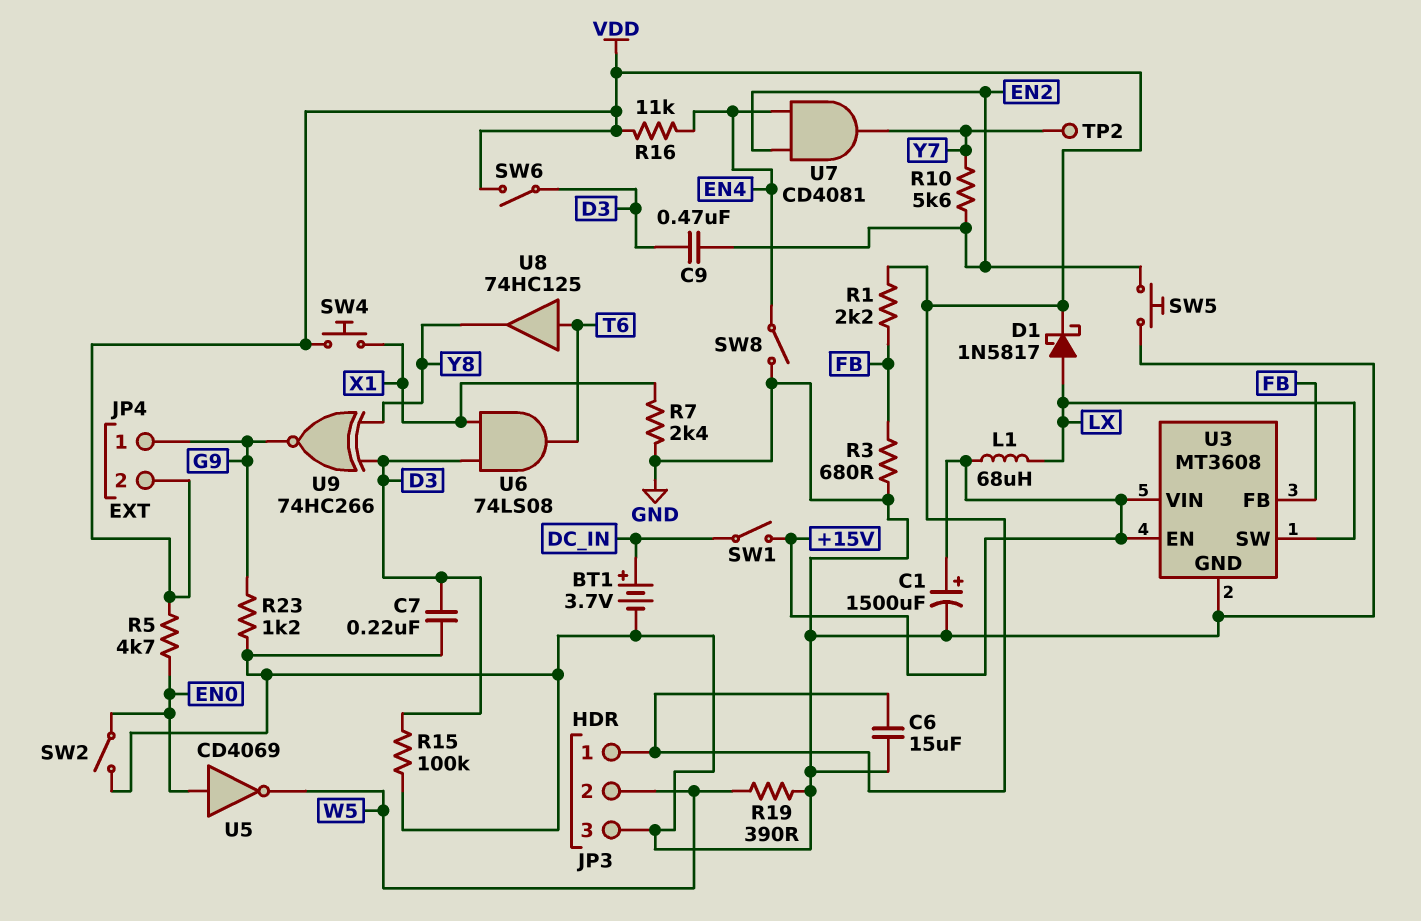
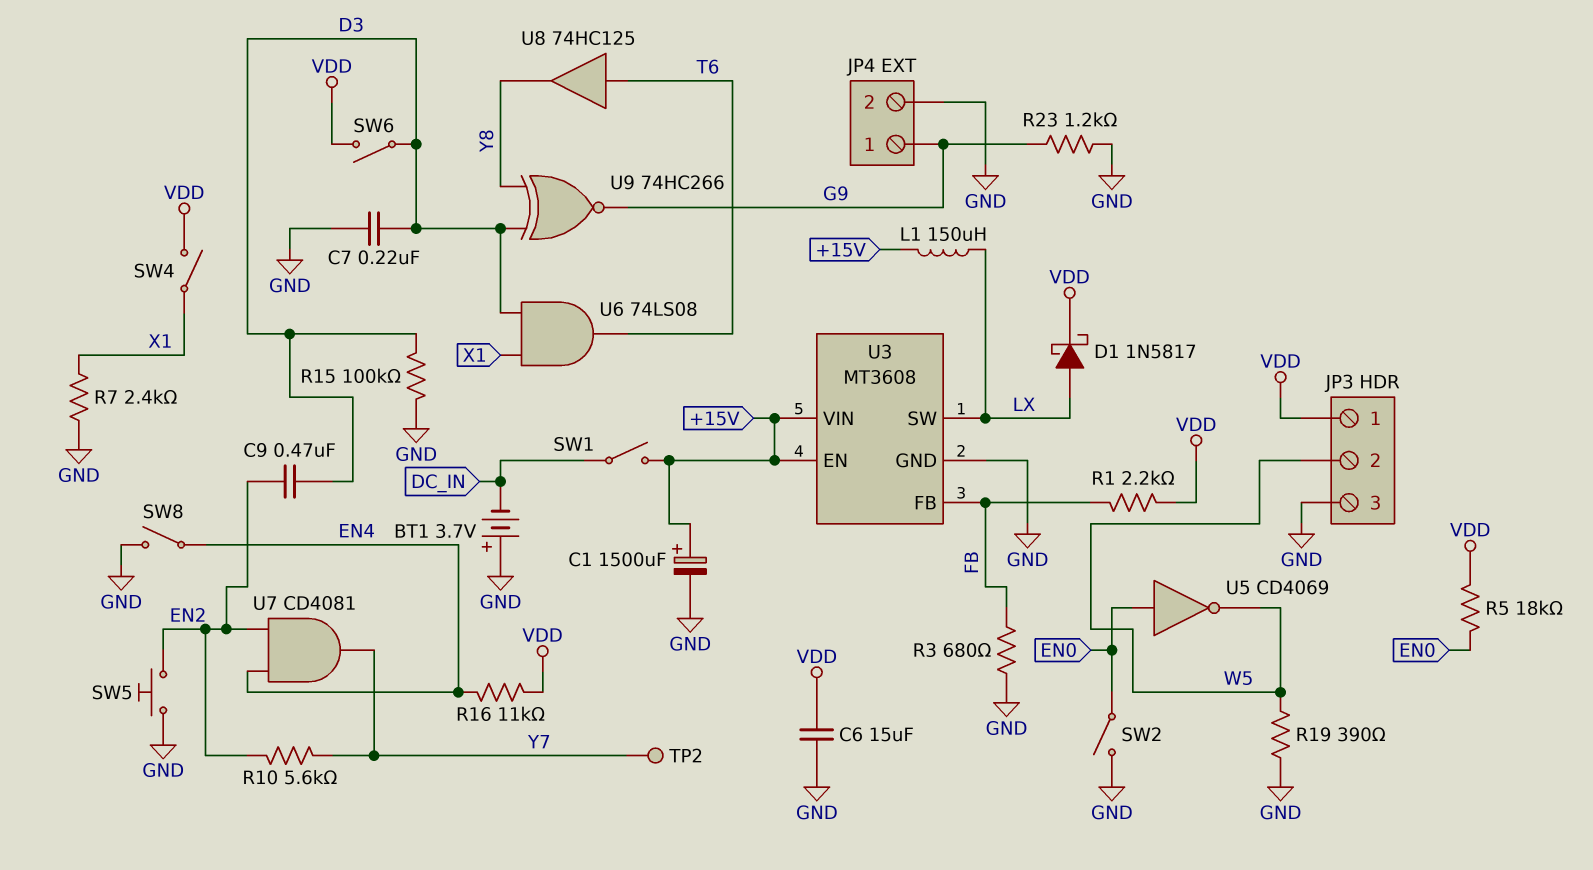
BT1: 3.7V (plus DC_IN, minus GND) -> 3.7V (plus GND, minus DC_IN)
JP4 pin 2: VDD -> GND
L1: 68uH (+15V, LX) -> 150uH (+15V, LX)
R5: 4.7k (EN0, VDD) -> 18k (EN0, VDD)
SW4: button (VDD, X1) -> switch (VDD, X1)

